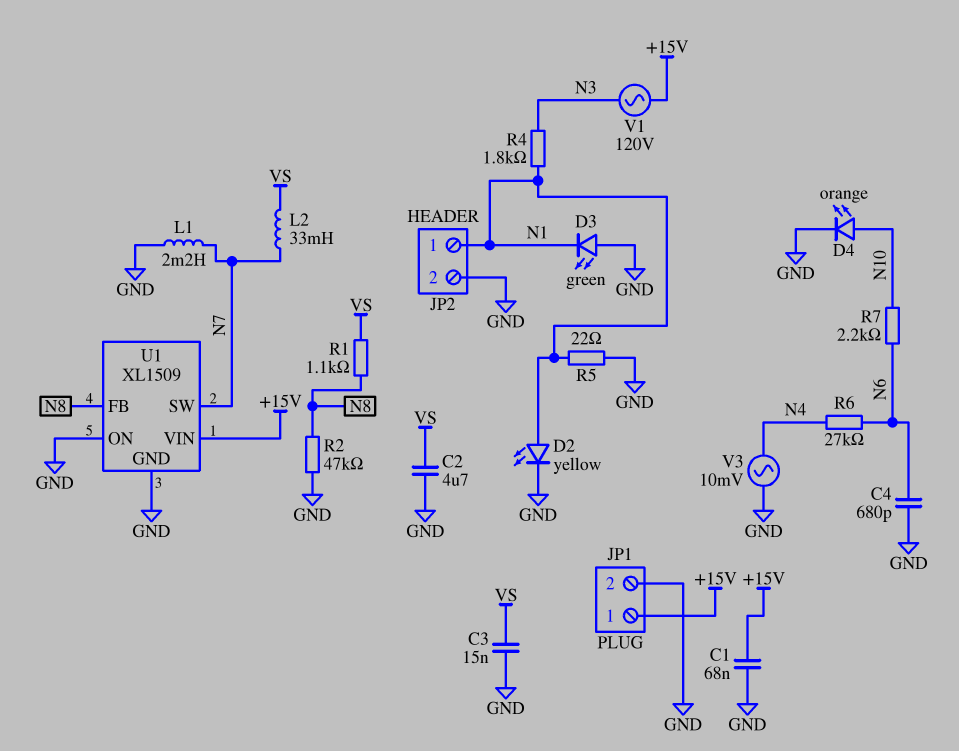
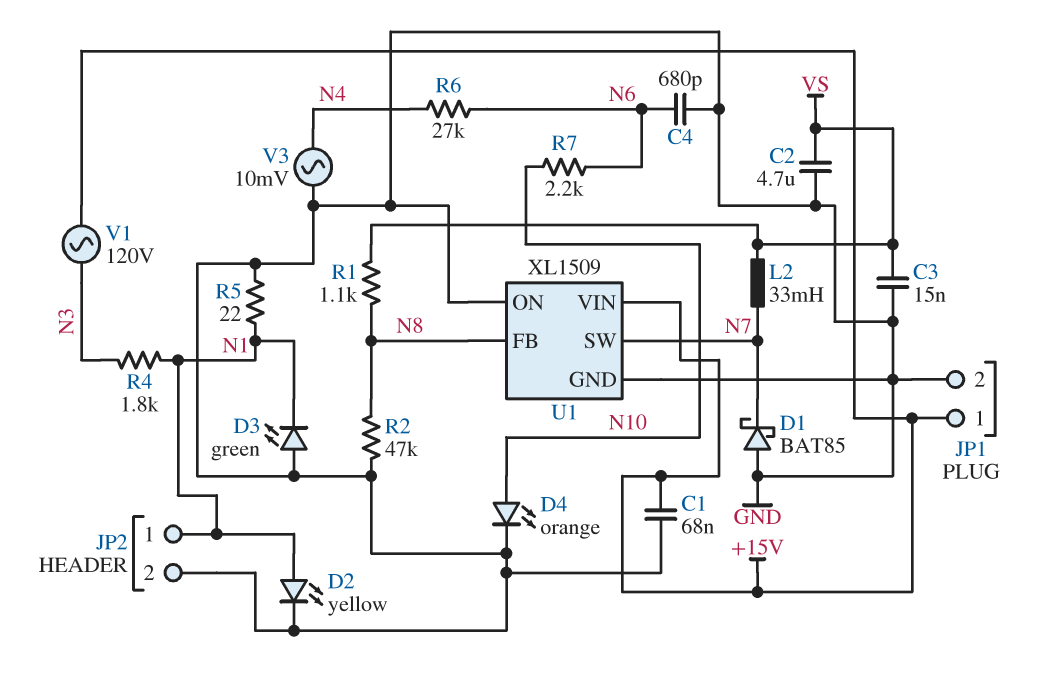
D1: none -> schottky BAT85 (A GND, K N7)
L1: 2.2mH (GND, N7) -> none

